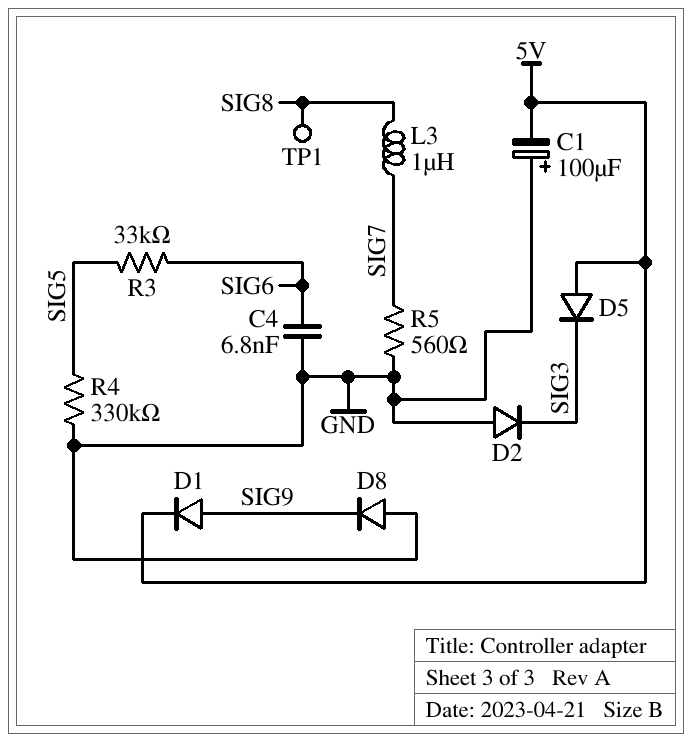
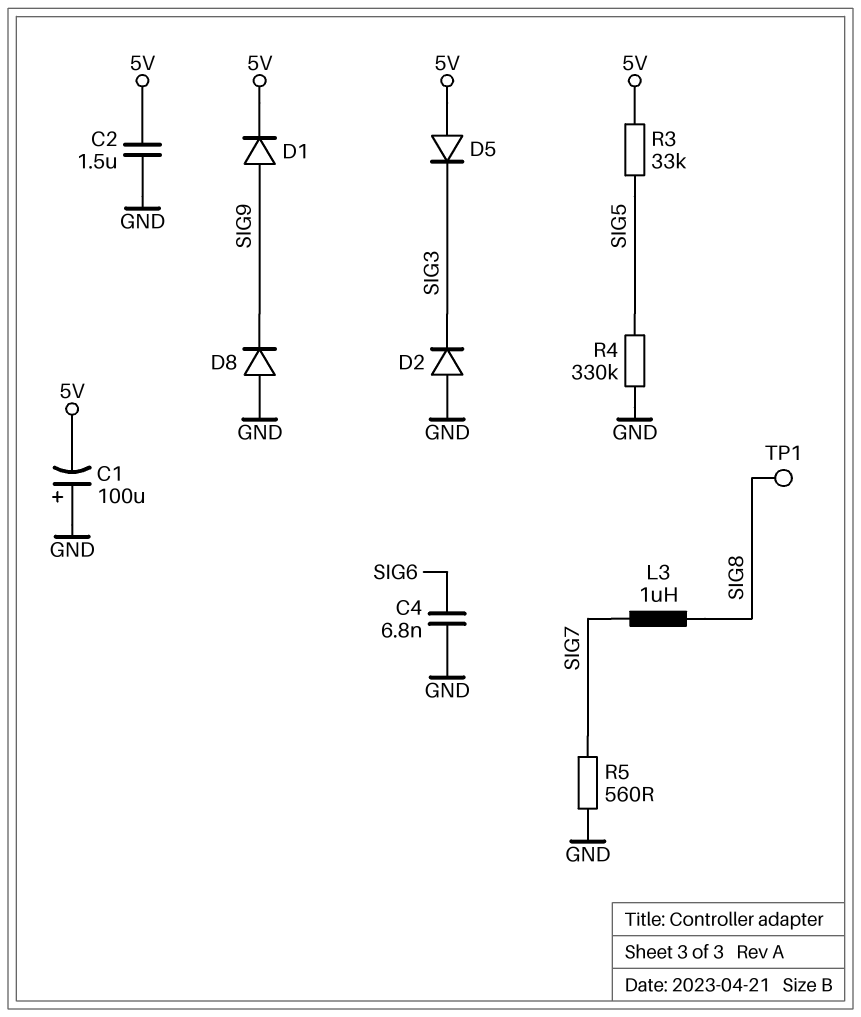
C2: none -> 1.5uF (5V, GND)
R3: 33k (SIG5, SIG6) -> 33k (5V, SIG5)

